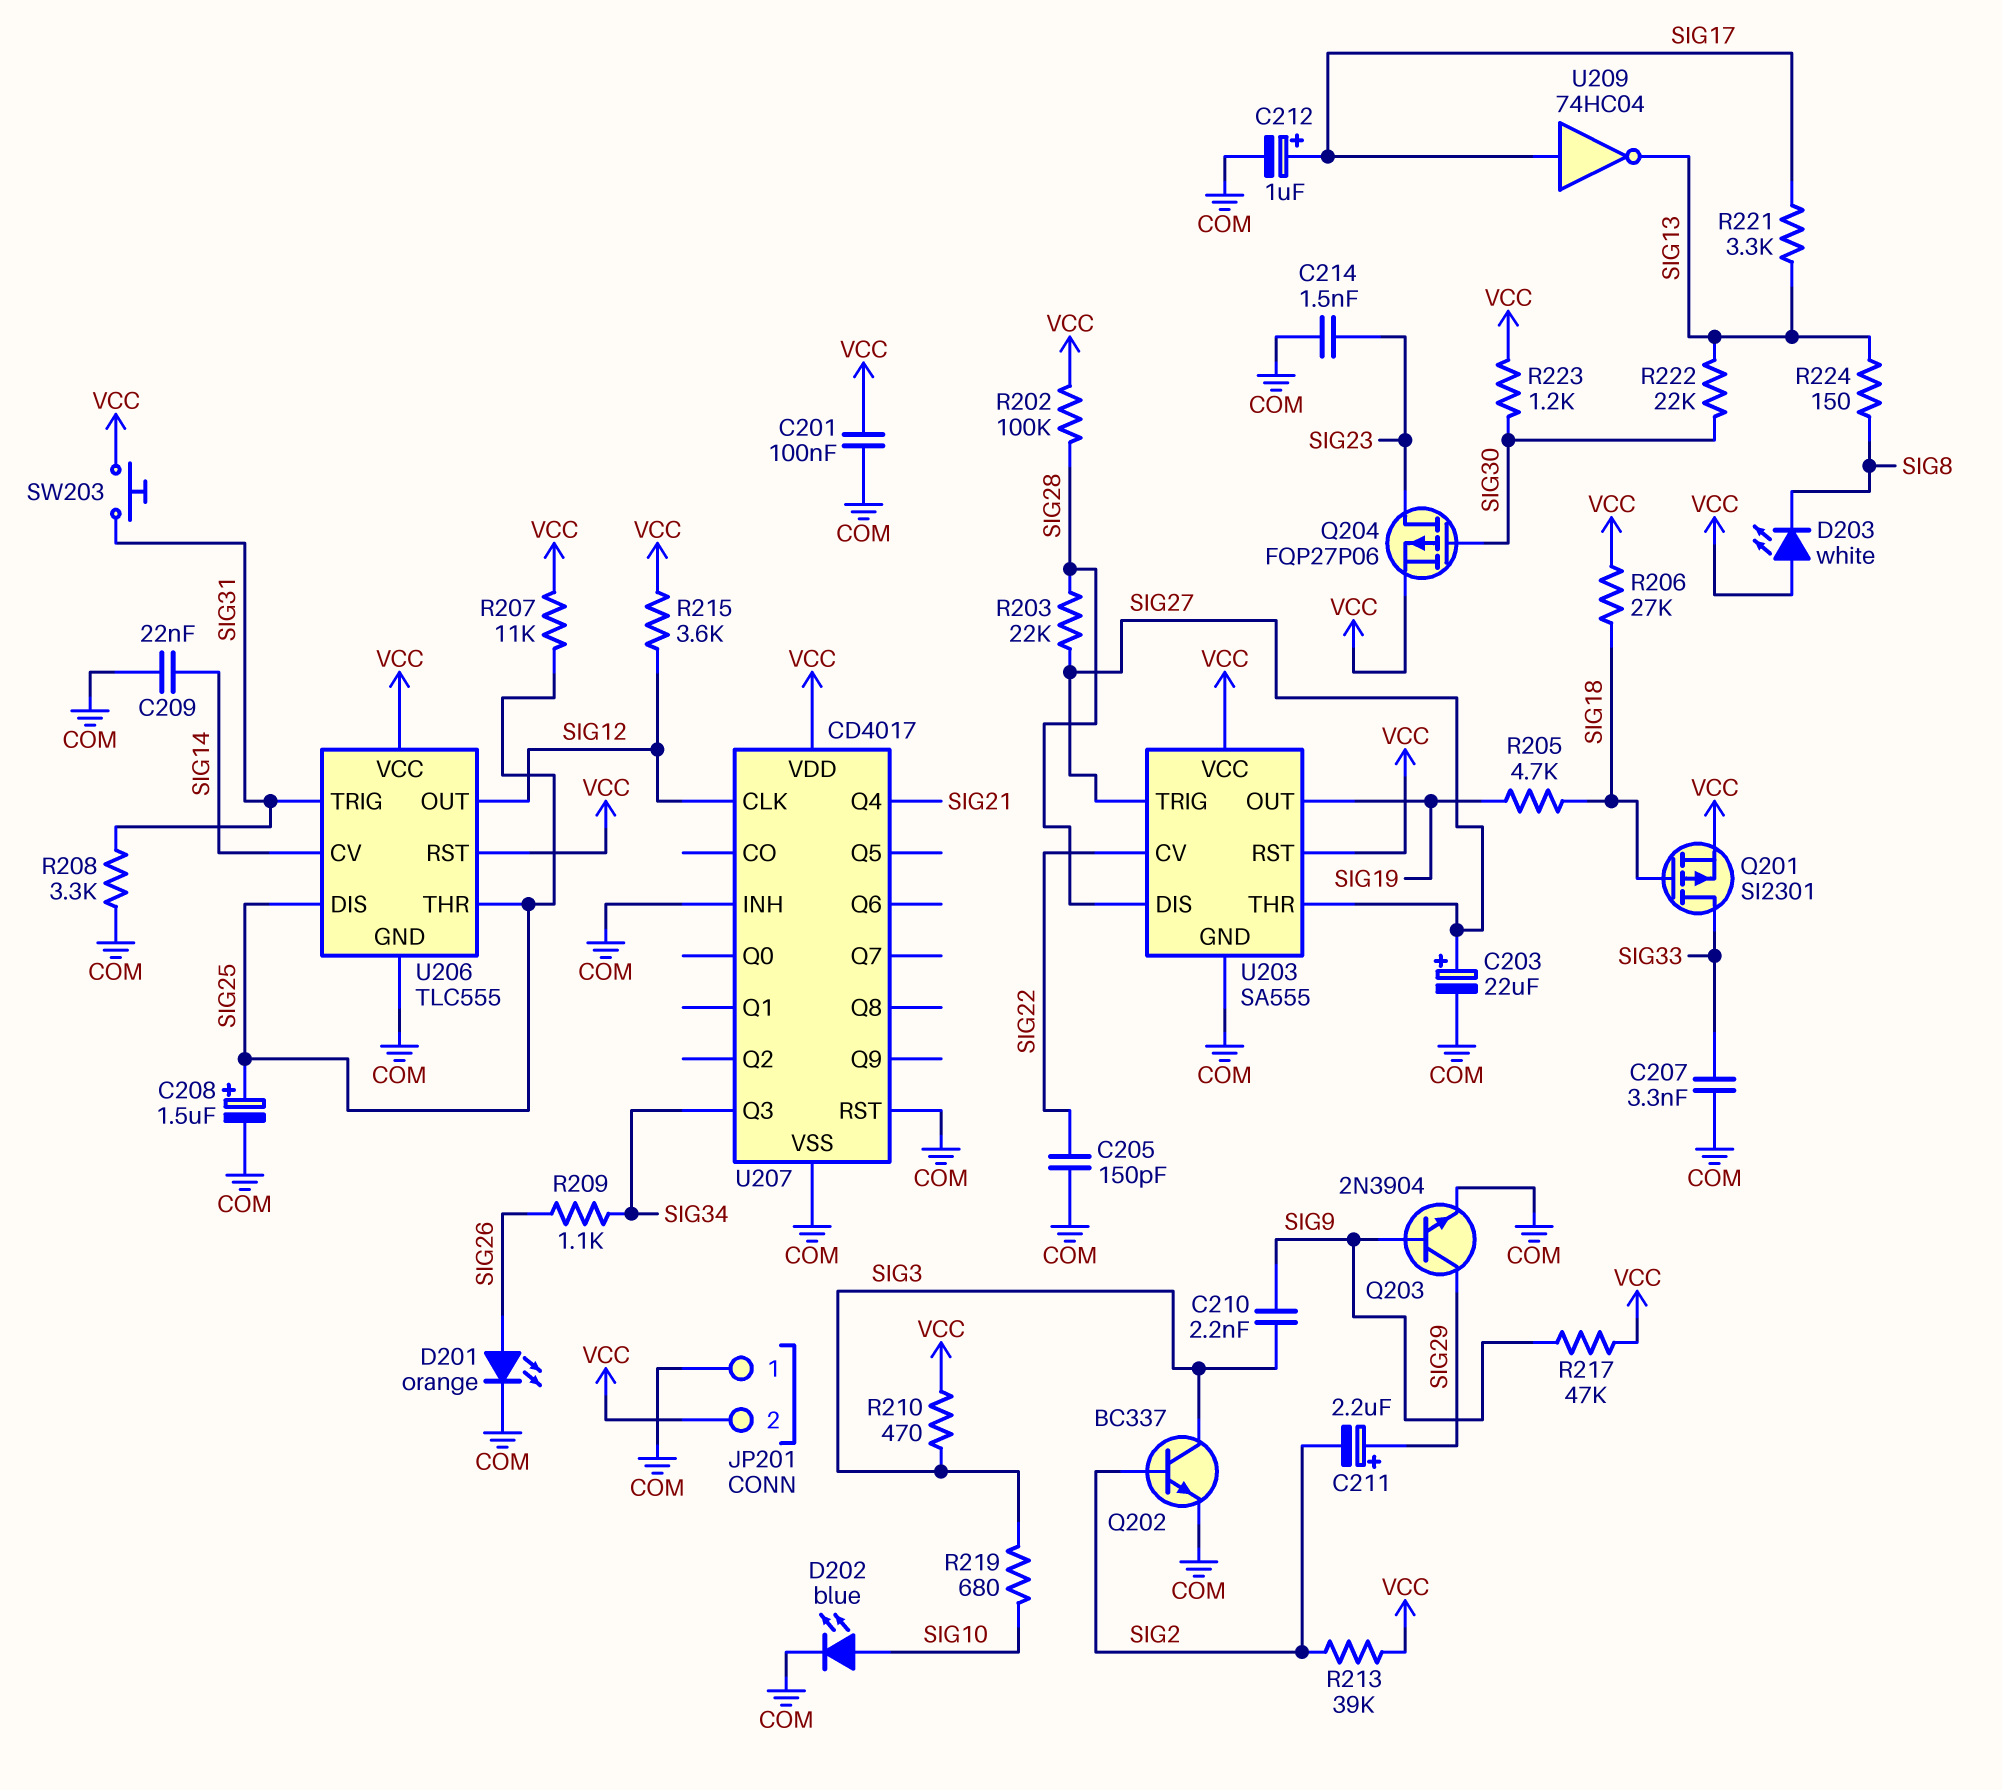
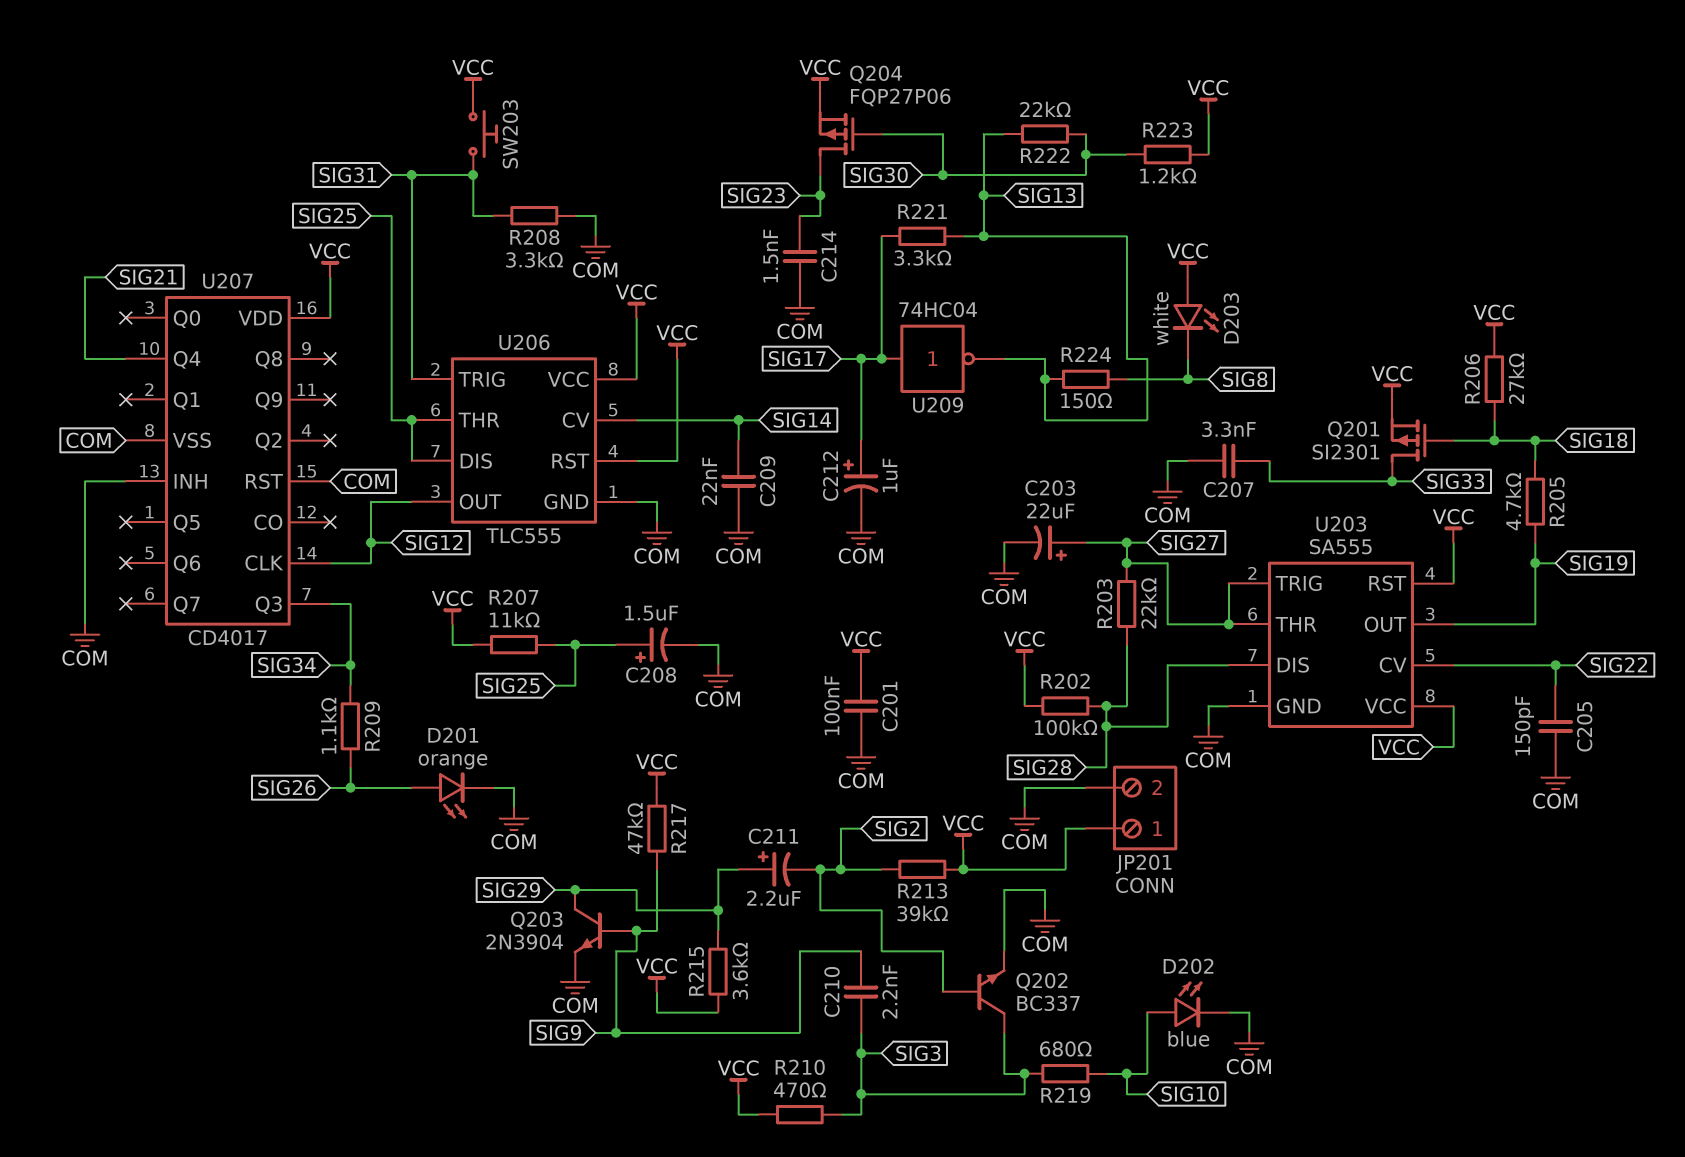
JP201 pin 1: COM -> VCC
JP201 pin 2: VCC -> COM
R215: 3.6k (SIG12, VCC) -> 3.6k (SIG29, VCC)

